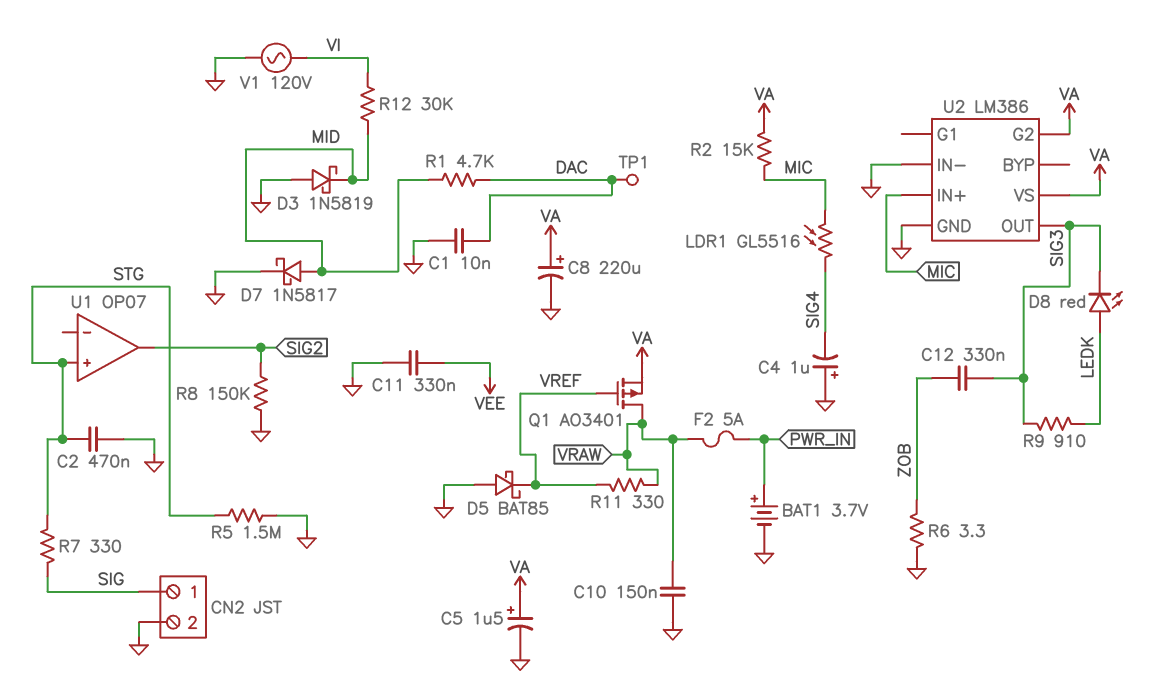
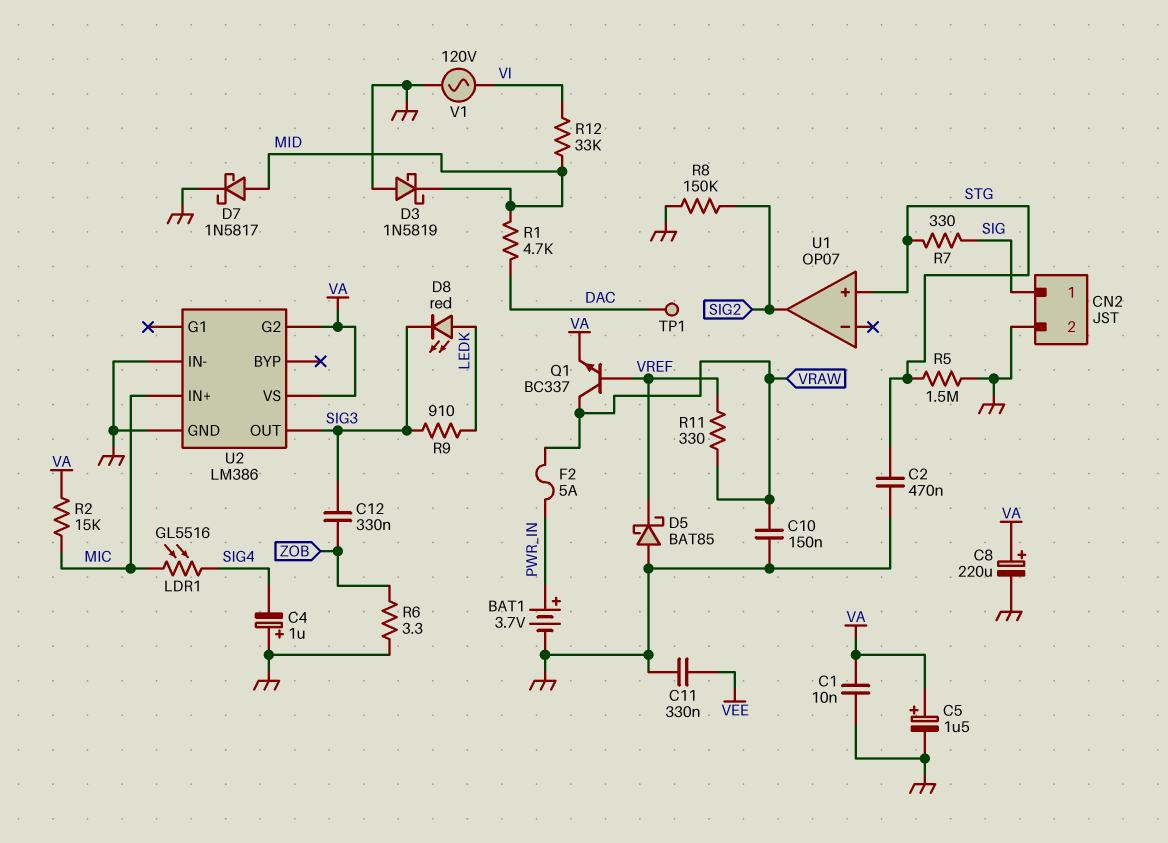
C1: 10nF (DAC, GND) -> 10nF (GND, VA)
Q1: PMOS AO3401 (G VREF, D VRAW, S VA) -> NPN BC337 (B VREF, C VRAW, E VA)
R12: 30k (MID, VI) -> 33k (MID, VI)

